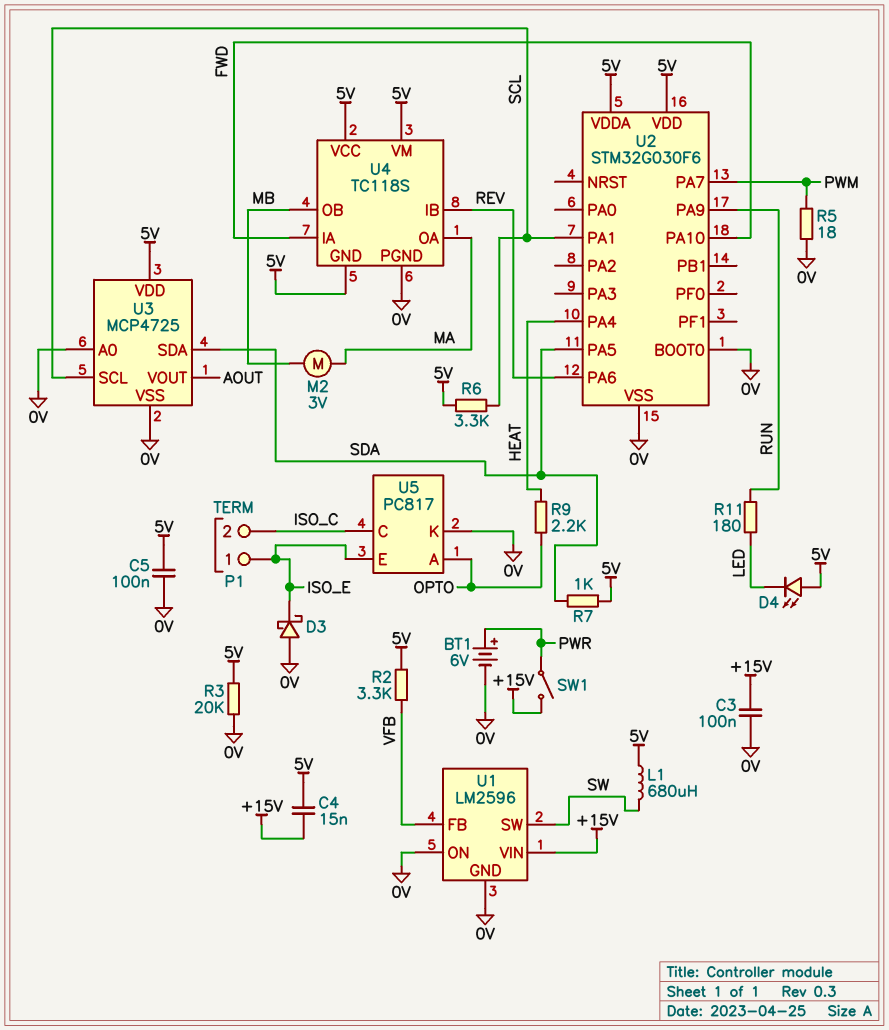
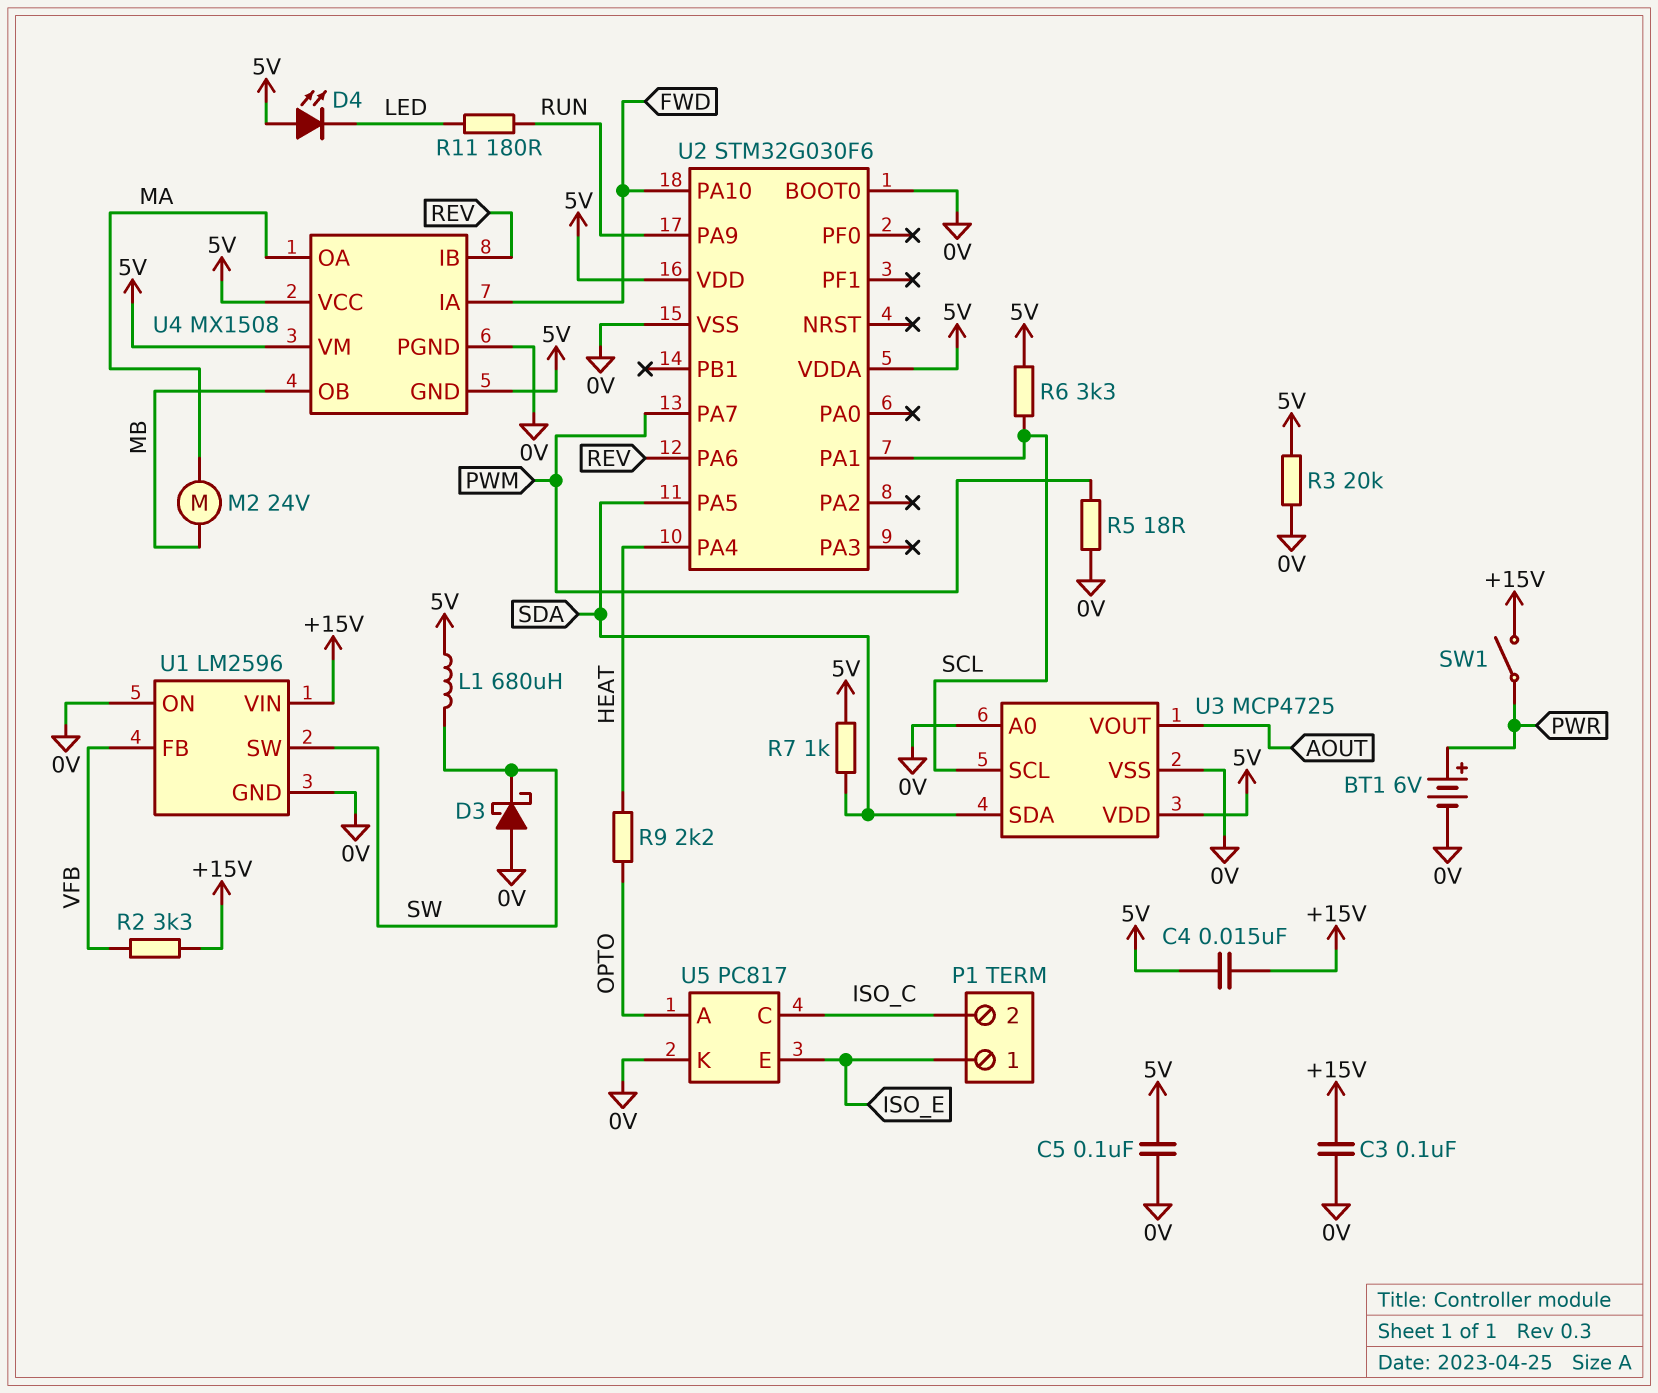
D3: schottky (A 0V, K ISO_E) -> schottky (A 0V, K SW)
M2: motor 3V (MA, MB) -> motor 24V (MA, MB)
R2: 3.3k (5V, VFB) -> 3.3k (+15V, VFB)
U4: TC118S -> MX1508

